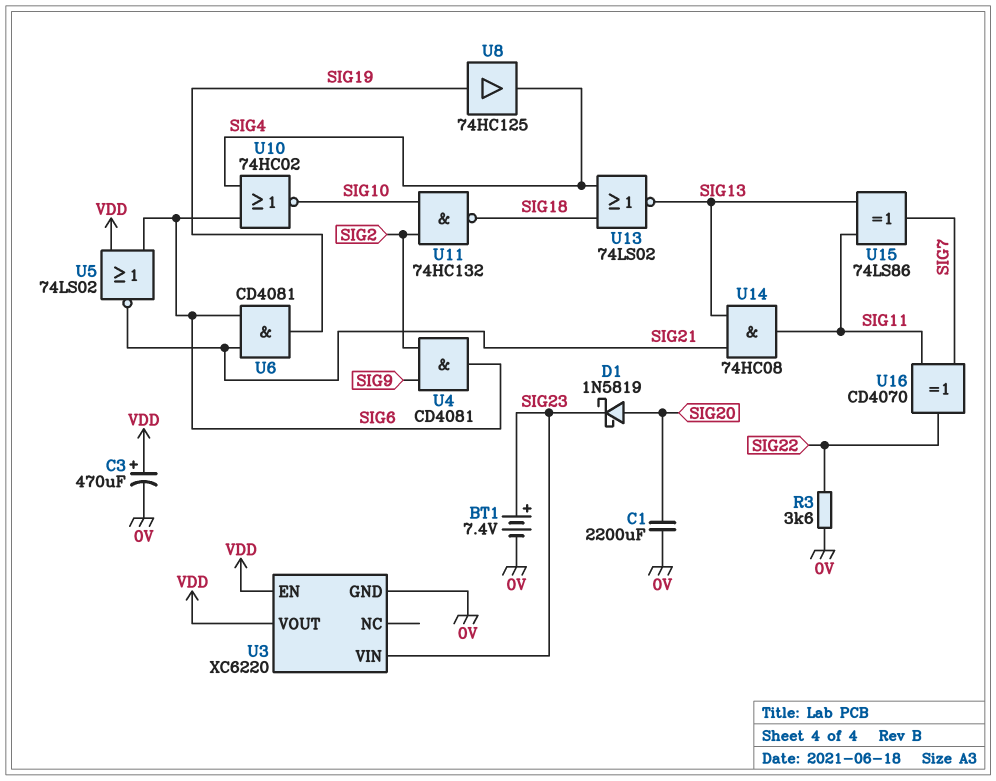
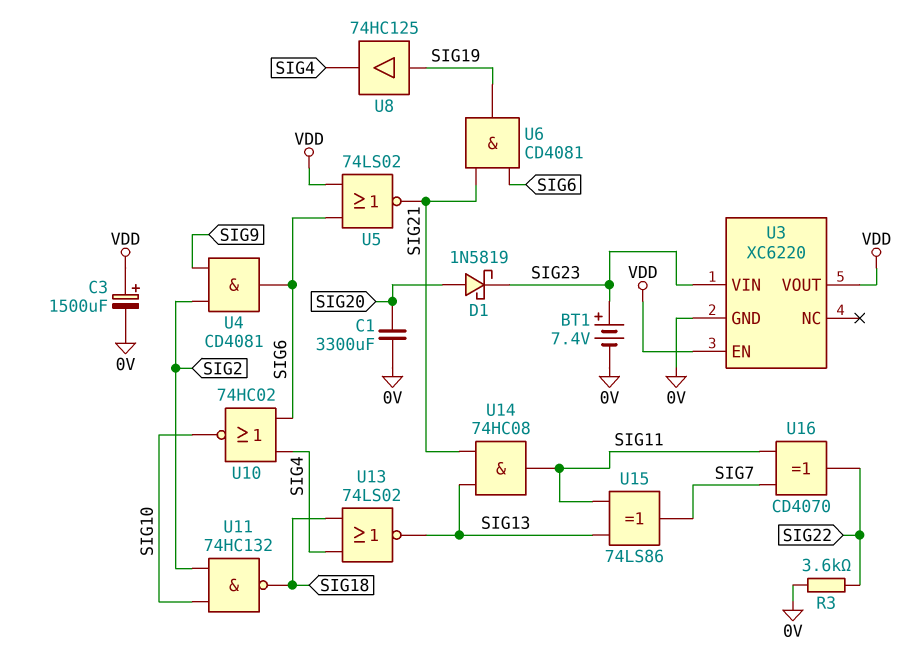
C1: 2200uF (0V, SIG20) -> 3300uF (0V, SIG20)
C3: 470uF (plus VDD, minus 0V) -> 1500uF (plus VDD, minus 0V)

